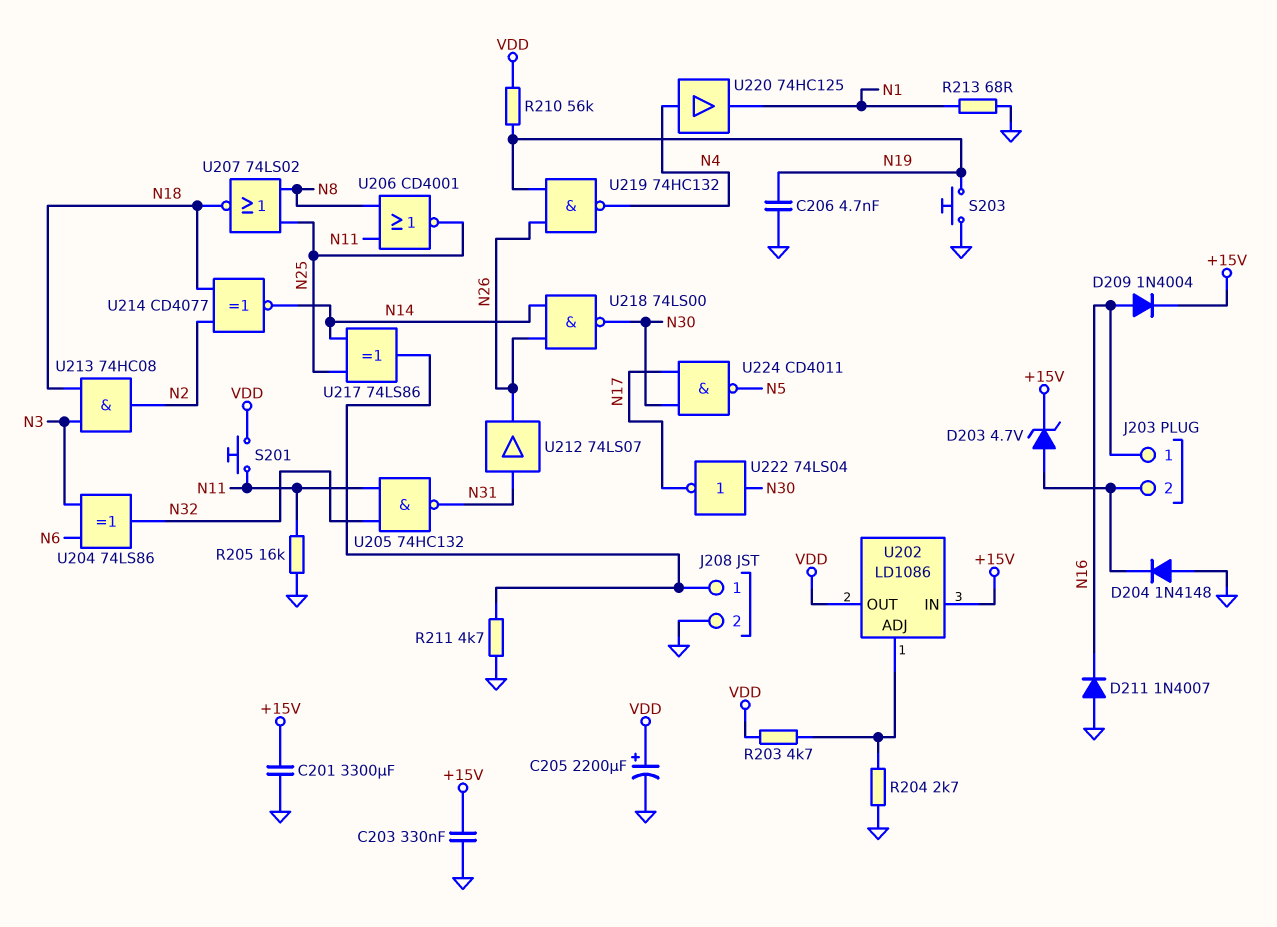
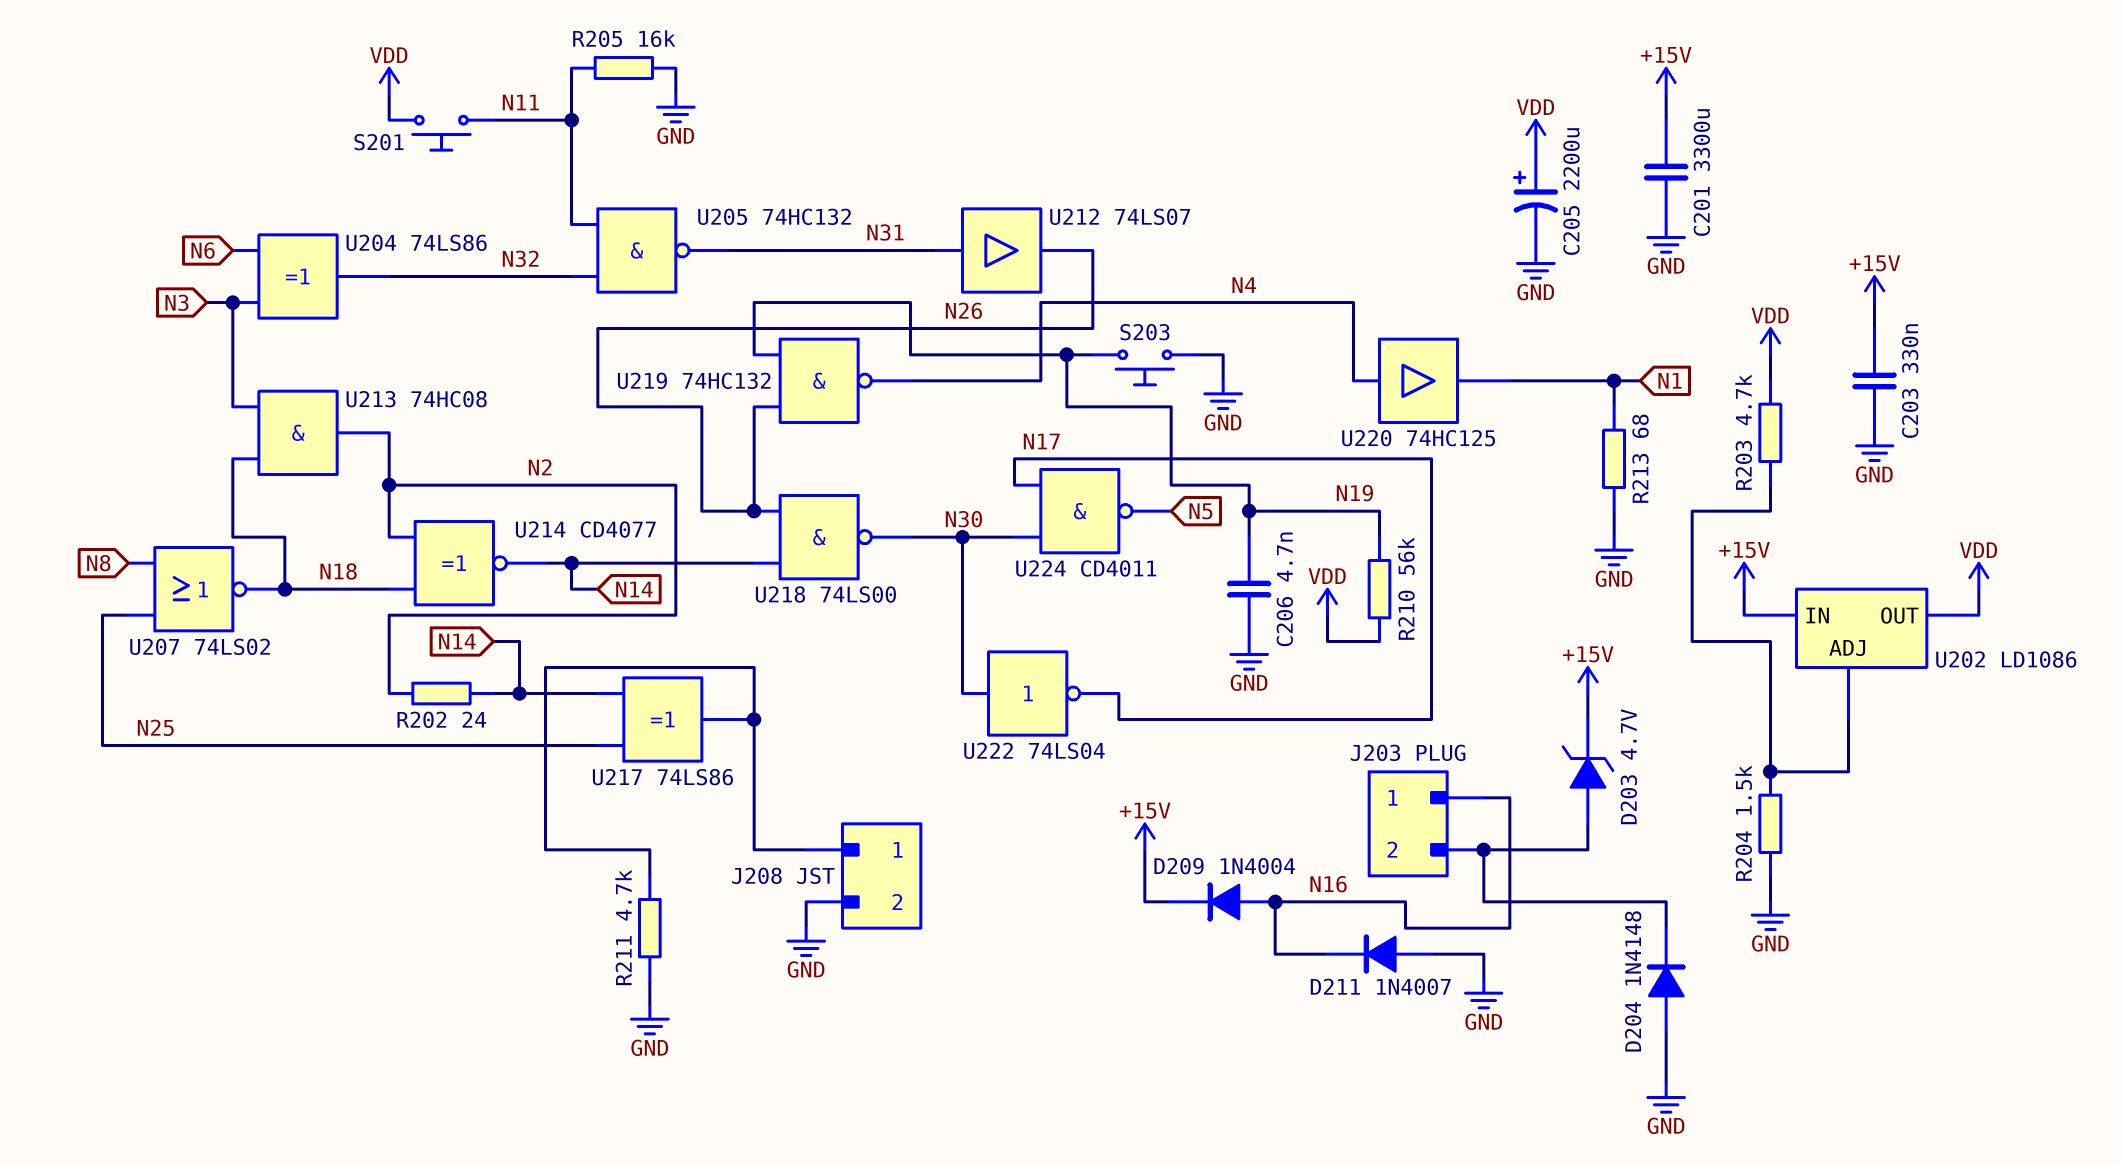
R202: none -> 24 (N2, N14)
R204: 2.7k (GND, U202/ADJ) -> 1.5k (GND, U202/ADJ)
U206: NOR CD4001 (in N8, in N11, out N25) -> none

